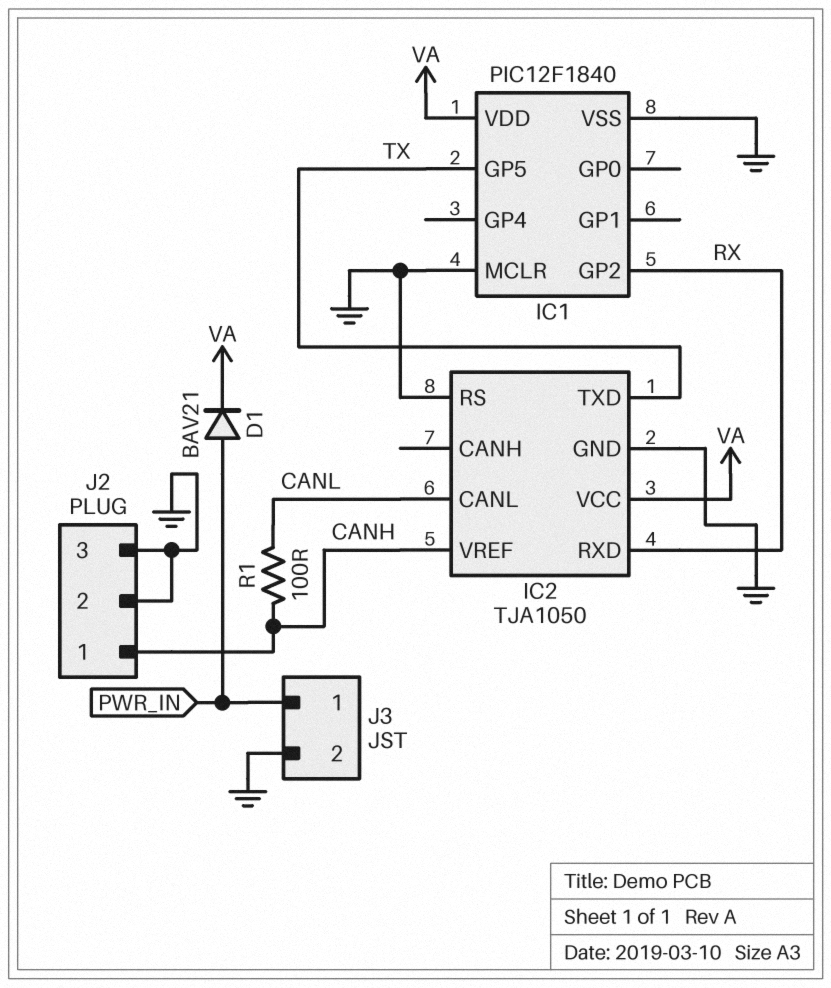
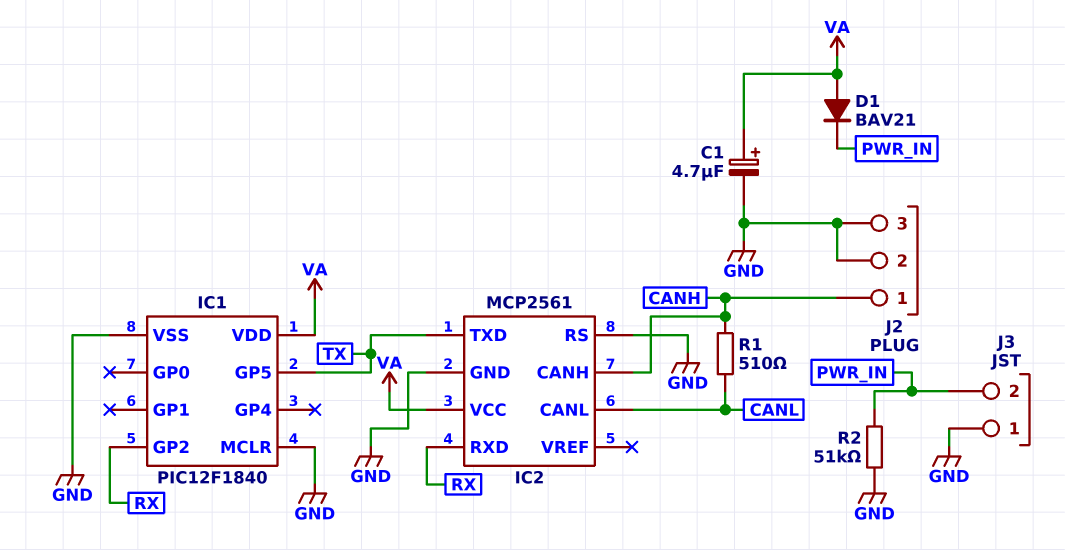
C1: none -> 4.7uF (plus VA, minus GND)
D1: diode BAV21 (A PWR_IN, K VA) -> diode BAV21 (A VA, K PWR_IN)
IC2: TJA1050 -> MCP2561
IC2 pin CANH: none -> CANH
IC2 pin VREF: CANH -> none
J3 pin 1: PWR_IN -> GND
J3 pin 2: GND -> PWR_IN
R1: 100 (CANH, CANL) -> 510 (CANH, CANL)
R2: none -> 51k (GND, PWR_IN)

